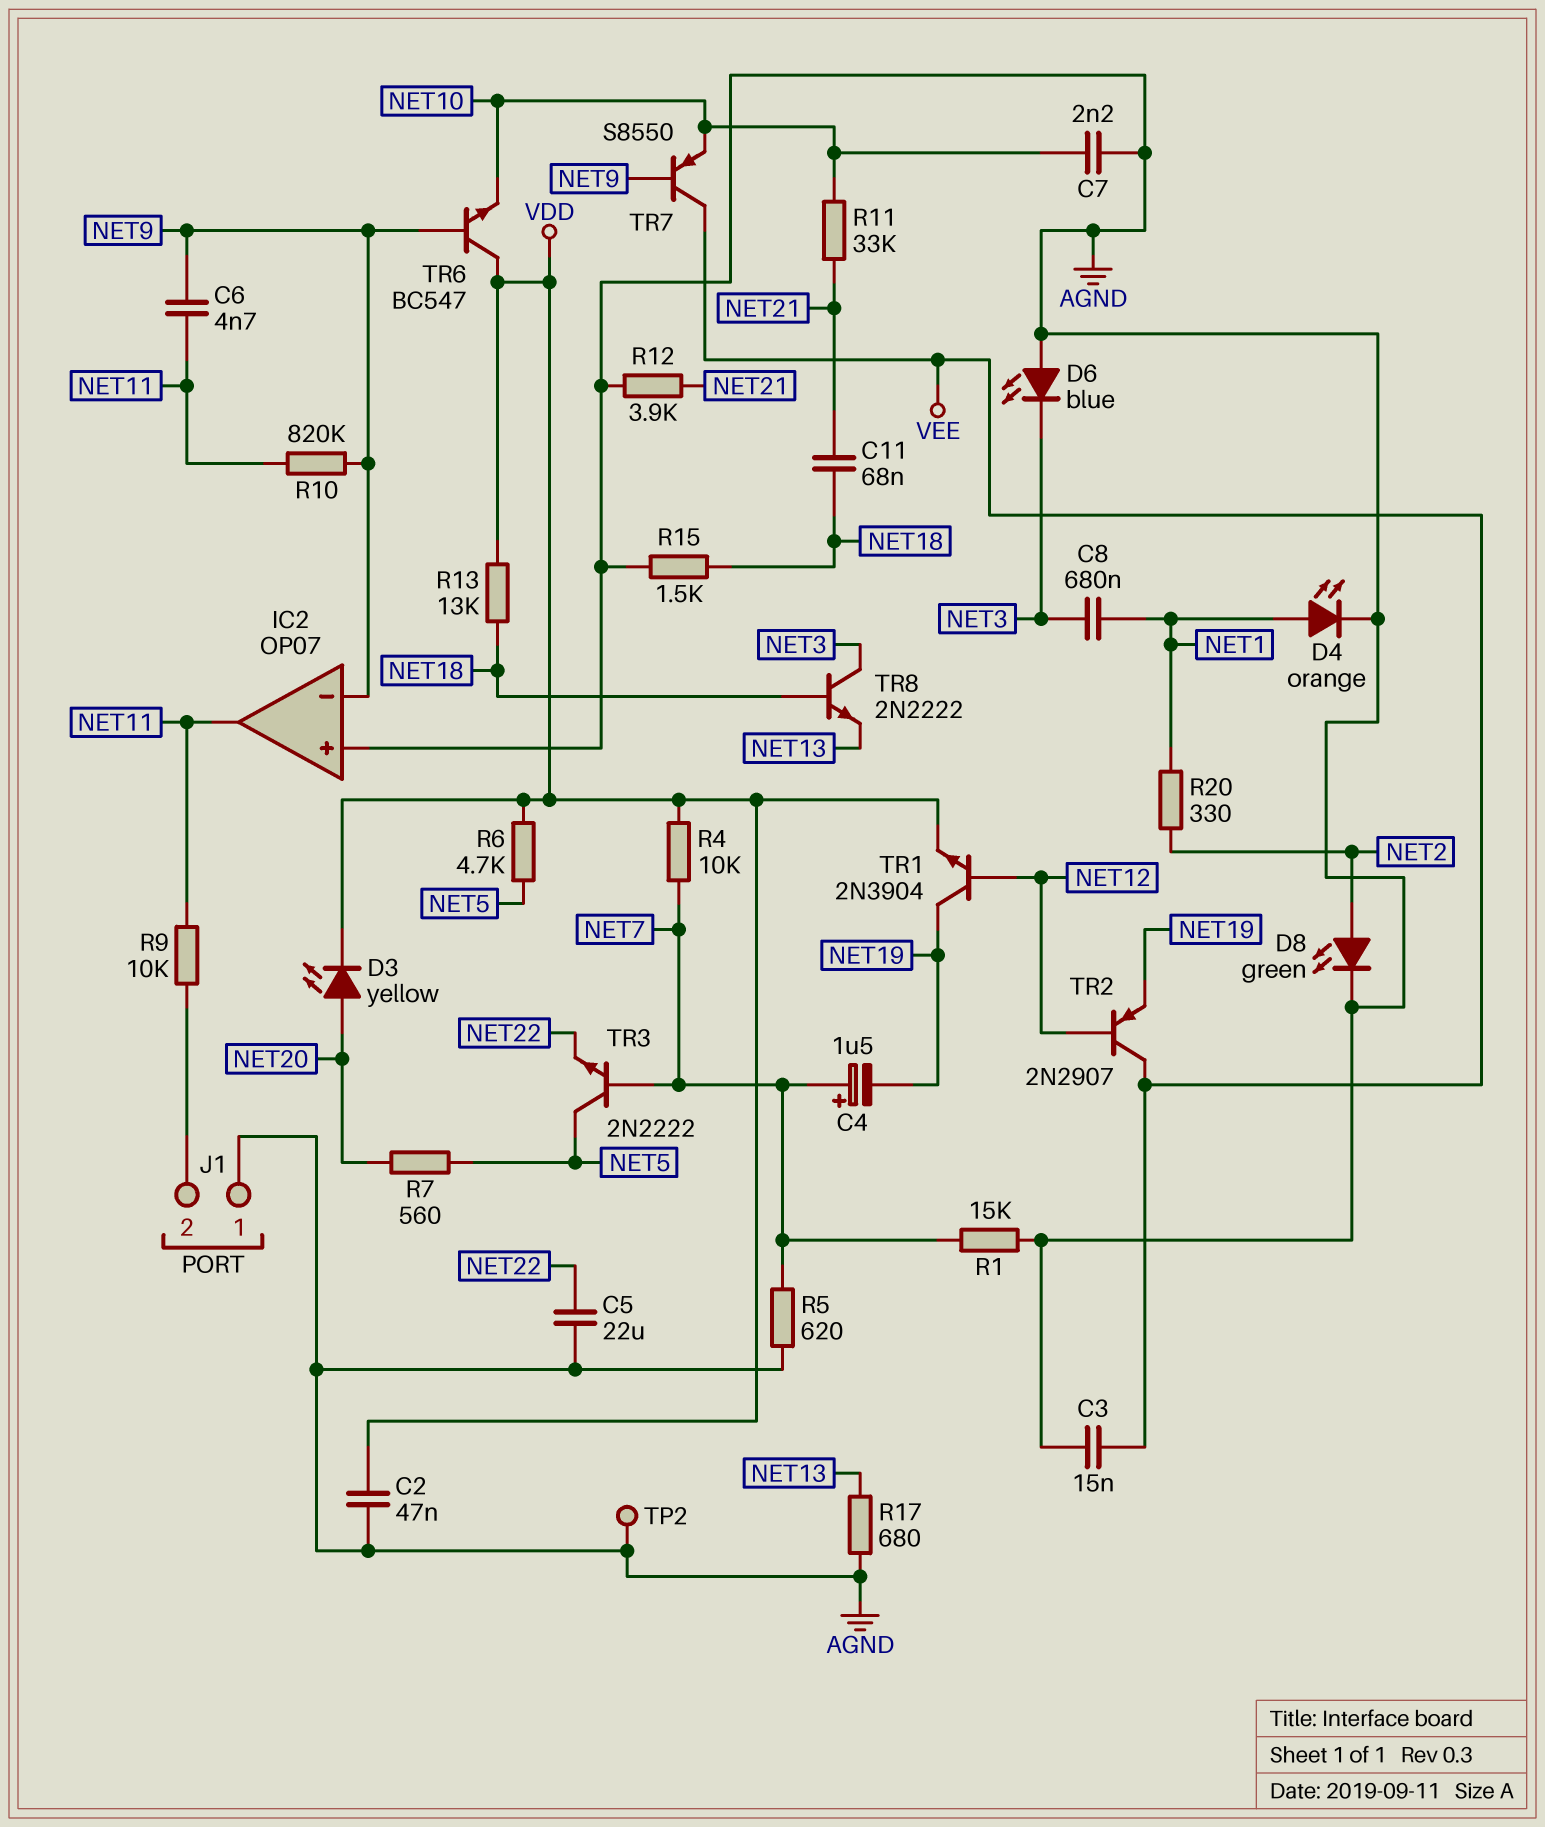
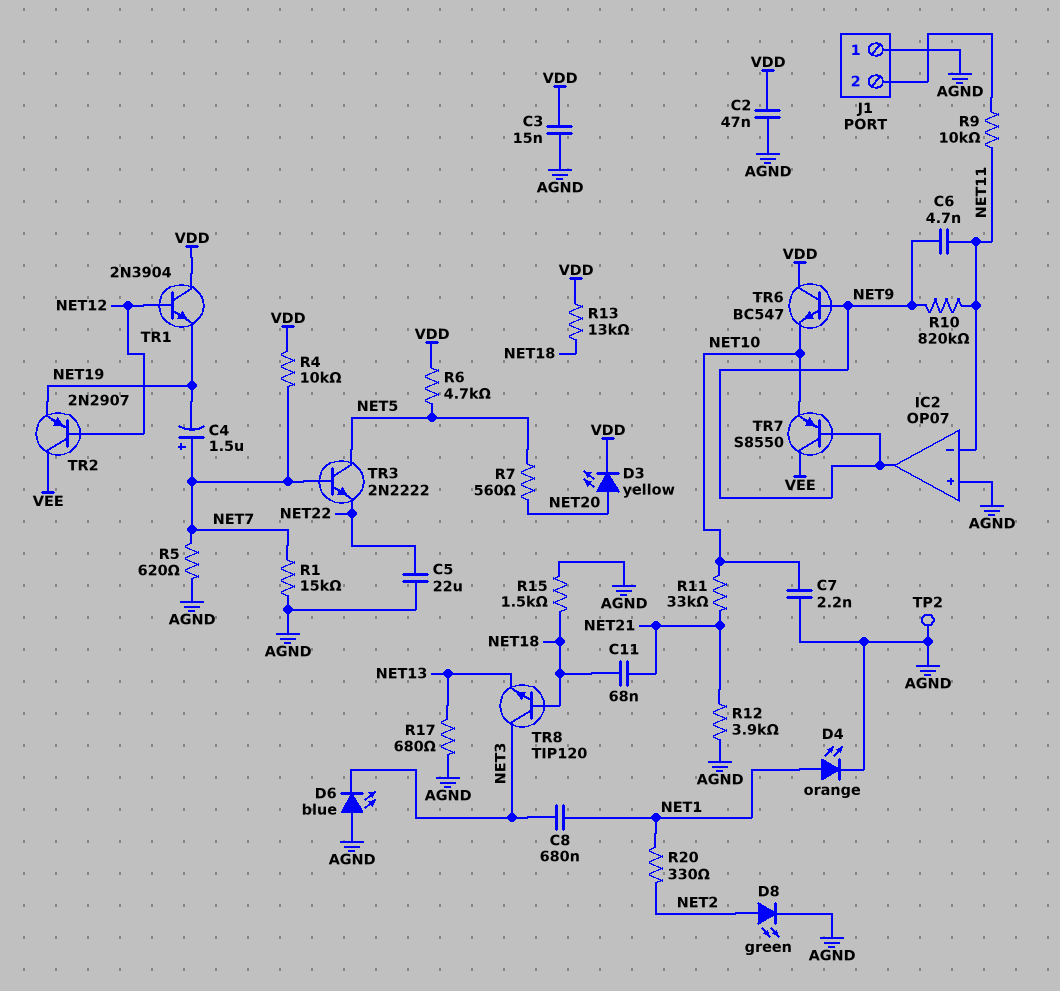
C3: 15nF (AGND, VEE) -> 15nF (AGND, VDD)
IC2 pin in-: NET9 -> NET11
IC2 pin out: NET11 -> NET9
TR1: NPN 2N3904 (B NET12, C NET19, E VDD) -> NPN 2N3904 (B NET12, C VDD, E NET19)
TR8: NPN 2N2222 (B NET18, C NET3, E NET13) -> NPN TIP120 (B NET18, C NET3, E NET13)

